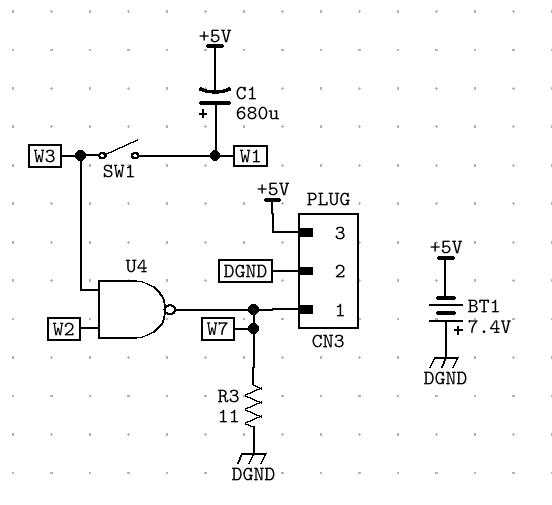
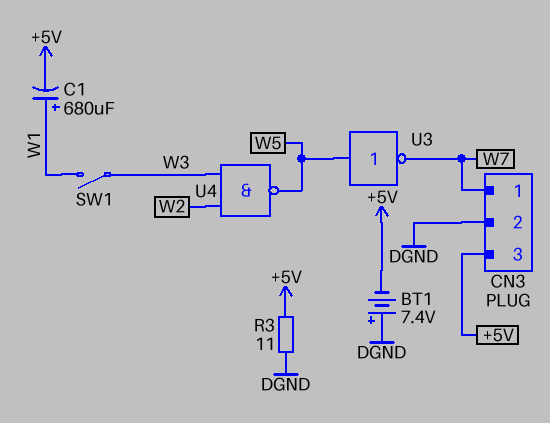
R3: 11 (DGND, W7) -> 11 (+5V, DGND)
U3: none -> NOT (in W5, out W7)
U4: NAND (in W2, in W3, out W7) -> NAND (in W2, in W3, out W5)

